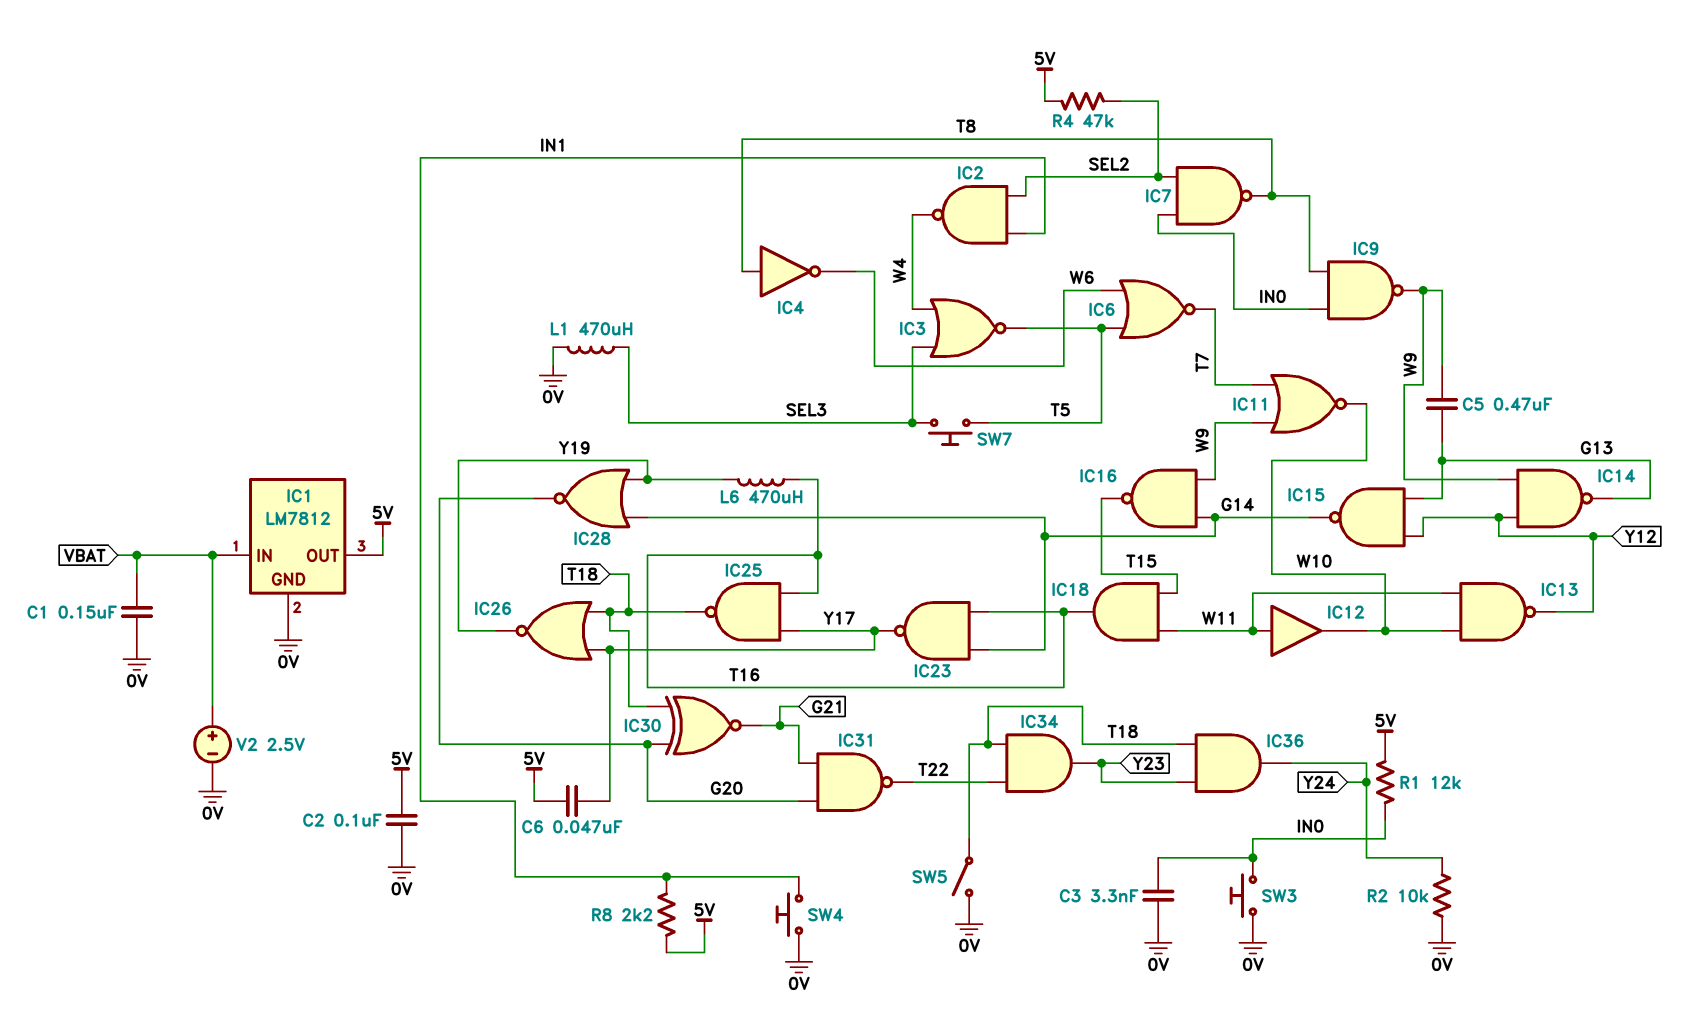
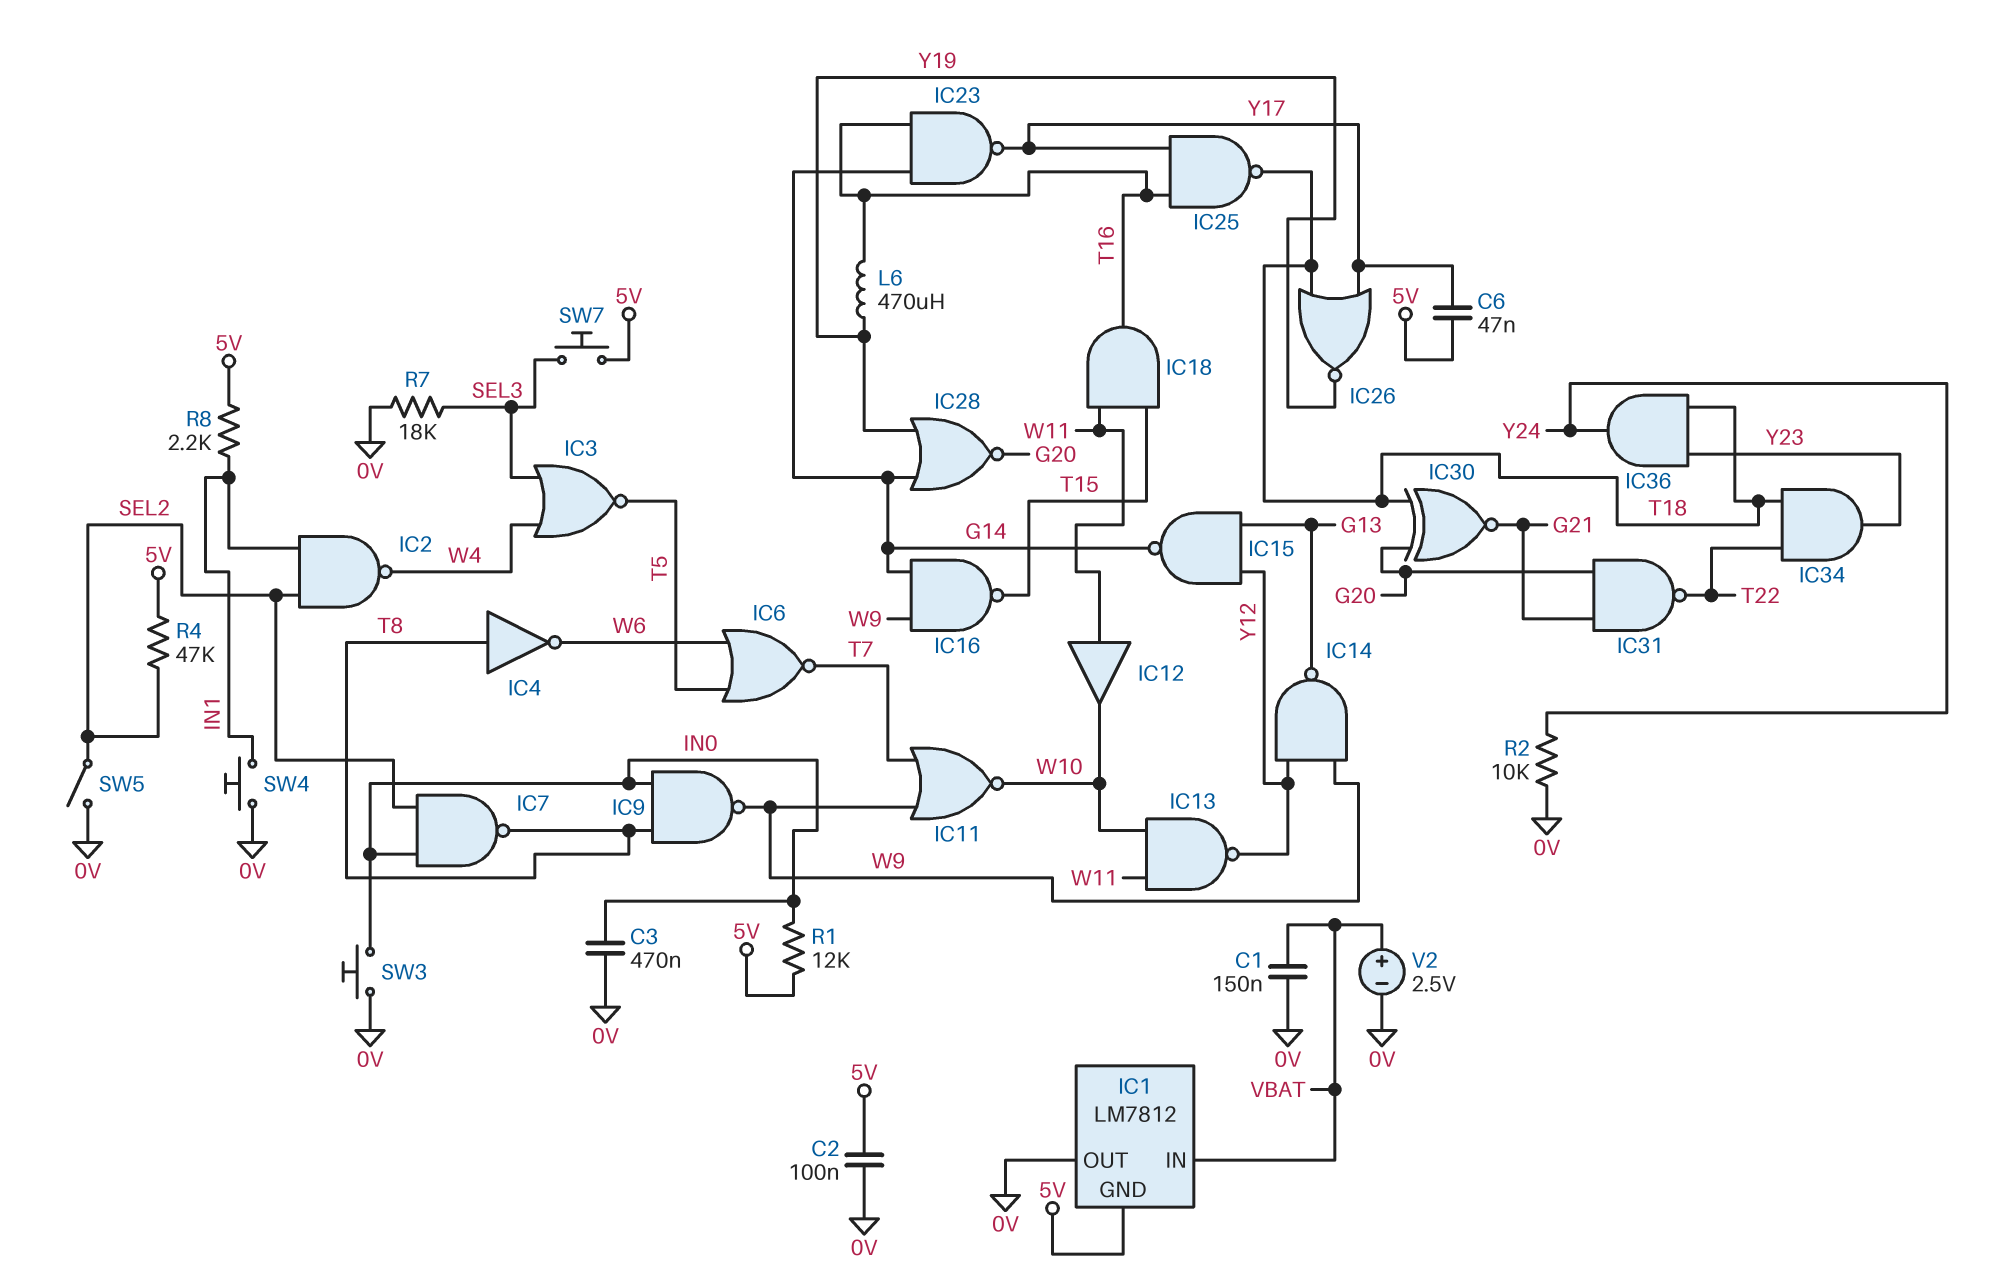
C3: 3.3nF (0V, IN0) -> 470nF (0V, IN0)
C5: 470nF (G13, W9) -> none
IC1 pin GND: 0V -> 5V
IC1 pin OUT: 5V -> 0V
L1: 470uH (0V, SEL3) -> none
R7: none -> 18k (0V, SEL3)
SW5: switch (0V, T18) -> switch (0V, SEL2)
SW7: button (SEL3, T5) -> button (5V, SEL3)

